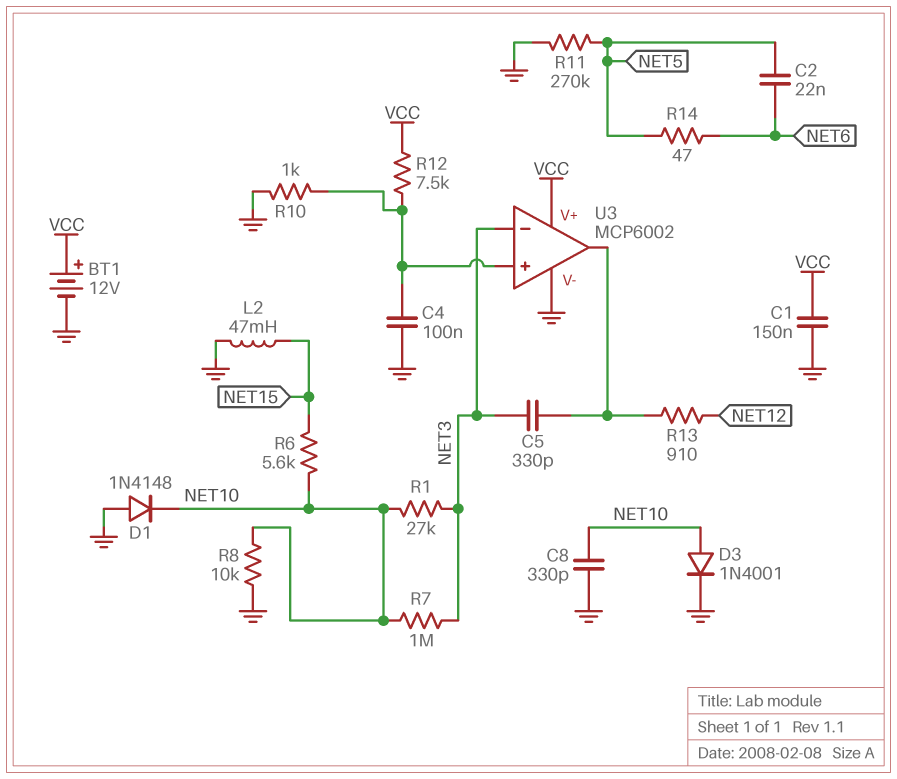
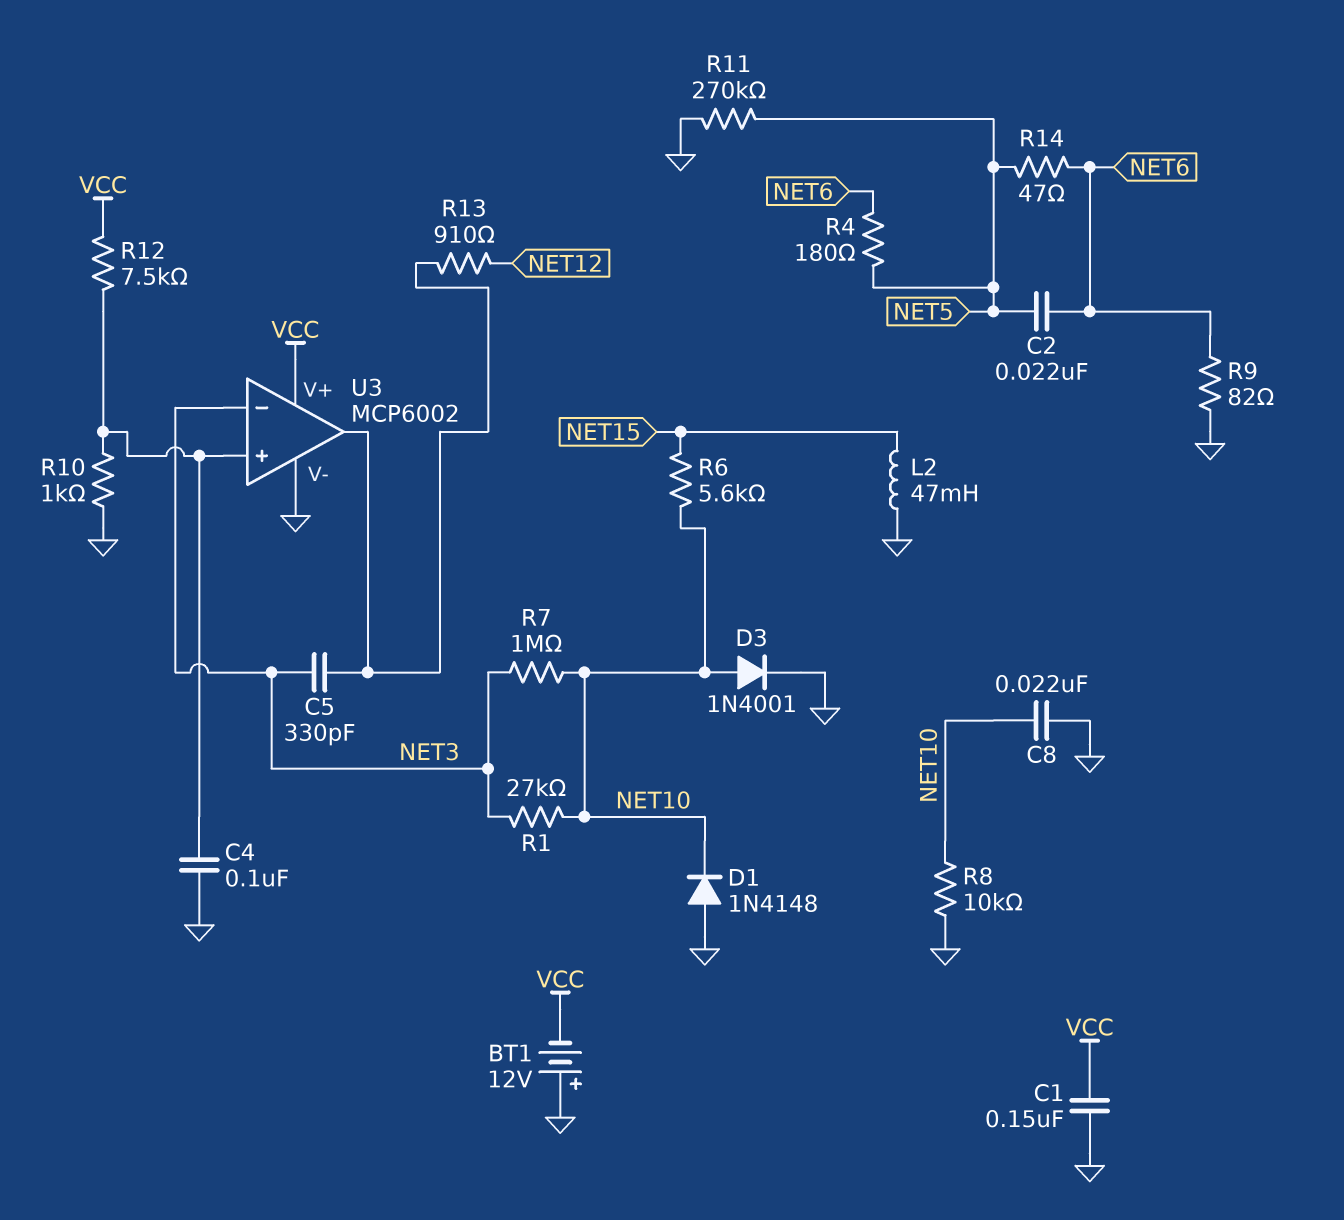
BT1: 12V (plus VCC, minus GND) -> 12V (plus GND, minus VCC)
C8: 330pF (GND, NET10) -> 22nF (GND, NET10)
R4: none -> 180 (NET5, NET6)
R9: none -> 82 (GND, NET6)

